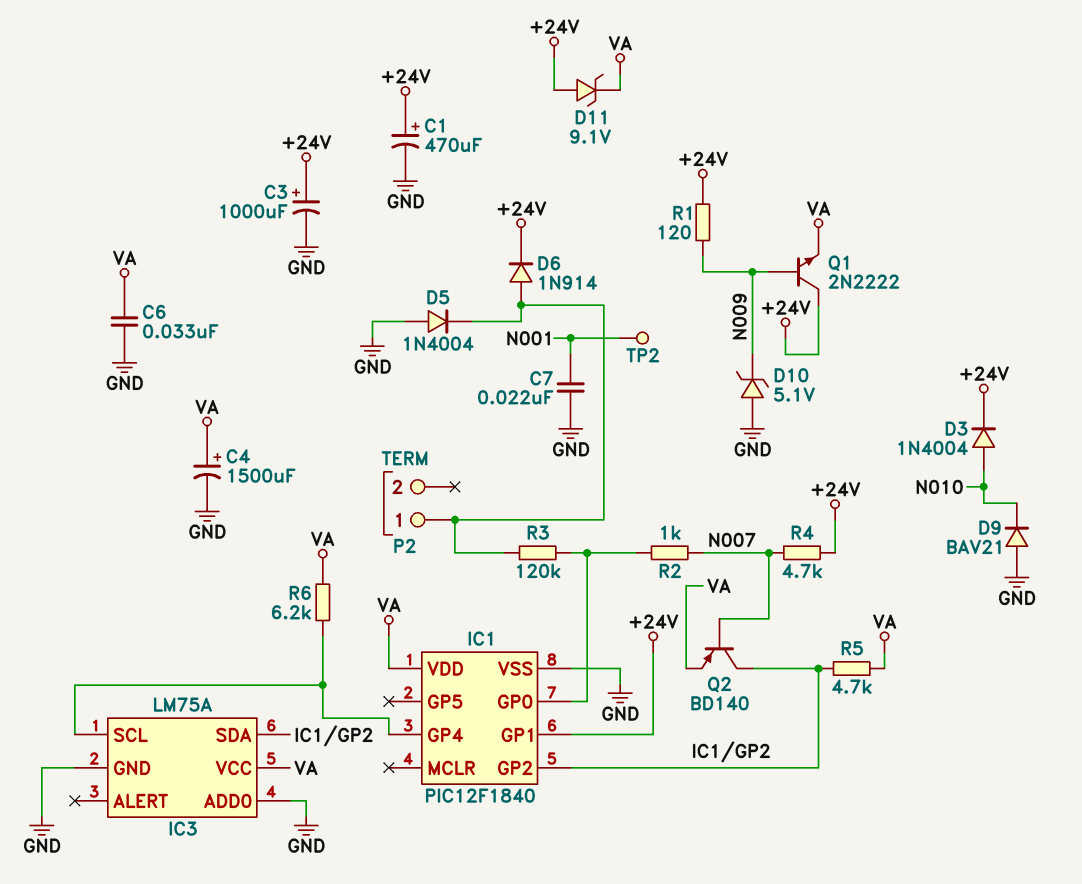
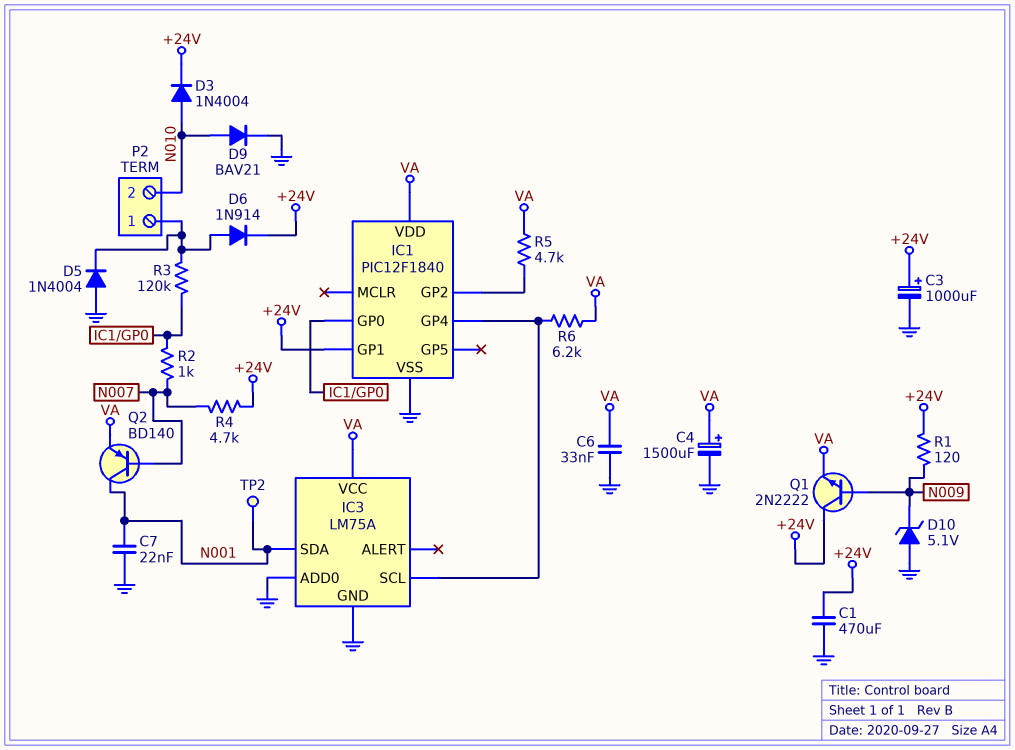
C1: 470uF (plus +24V, minus GND) -> 470uF (+24V, GND)
D9: diode BAV21 (A GND, K N010) -> diode BAV21 (A N010, K GND)
D11: zener 9.1V (A +24V, K VA) -> none
IC3 pin SDA: IC1/GP2 -> N001
P2 pin 2: none -> N010
Q2: PNP BD140 (B N007, C IC1/GP2, E VA) -> PNP BD140 (B N007, C N001, E VA)

